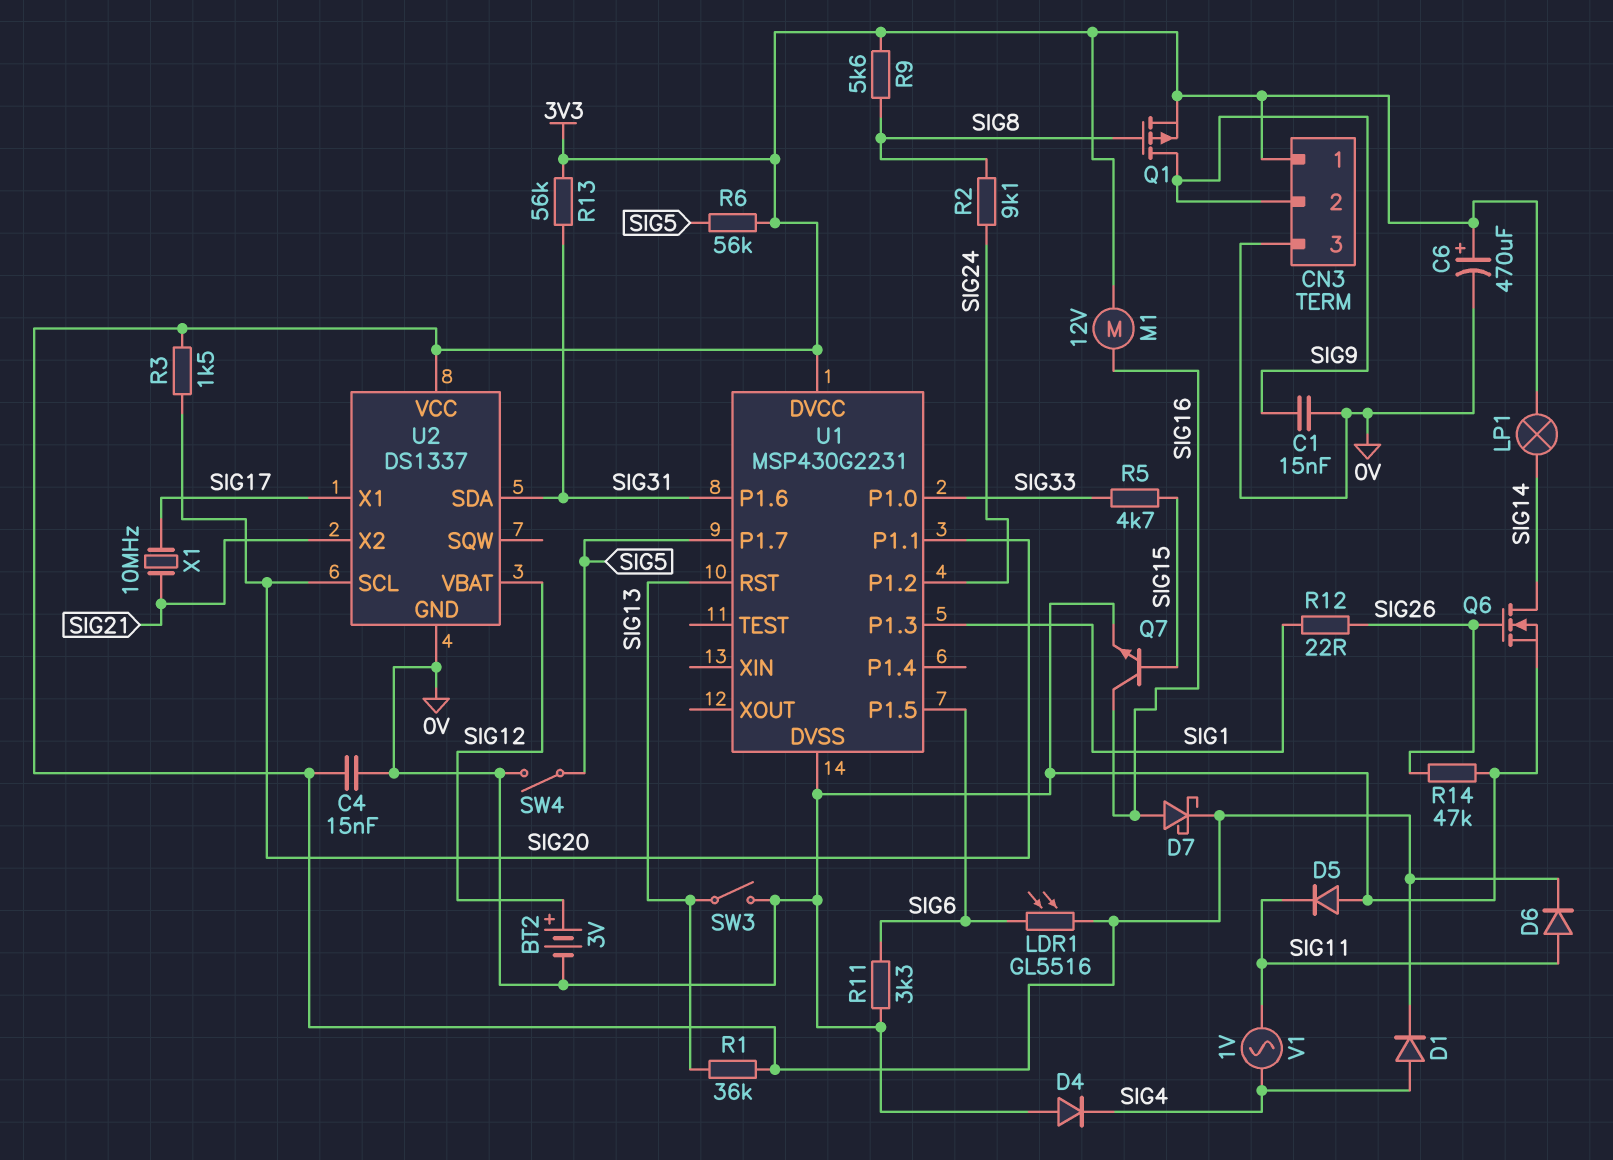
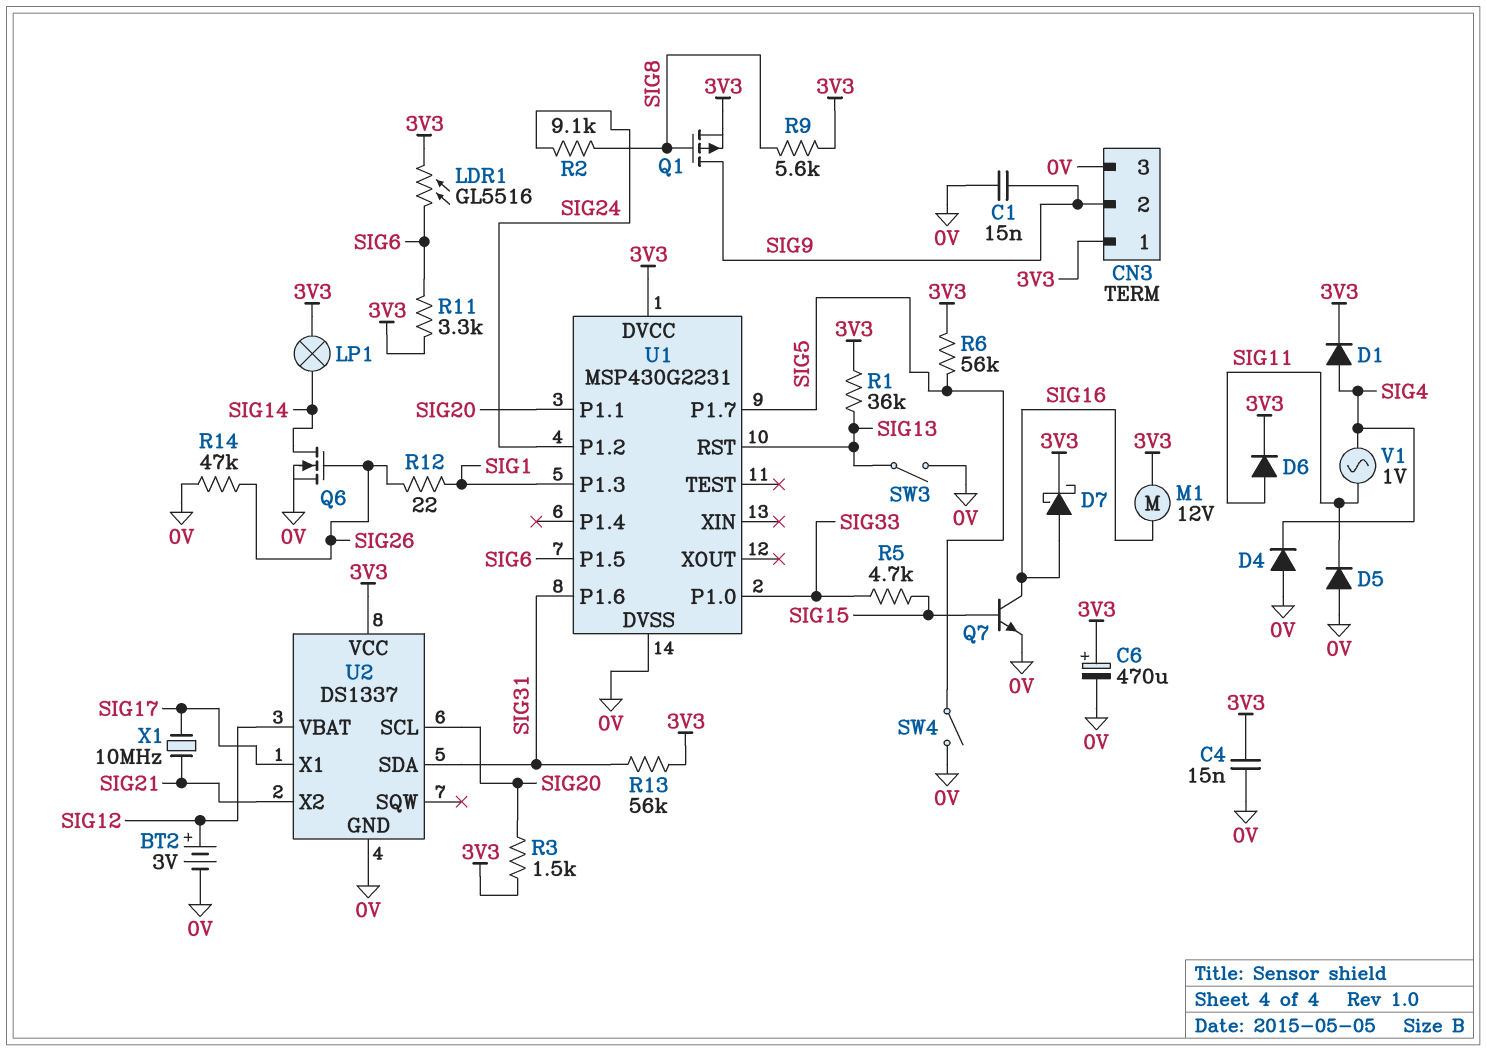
R11: 3.3k (0V, SIG6) -> 3.3k (3V3, SIG6)

